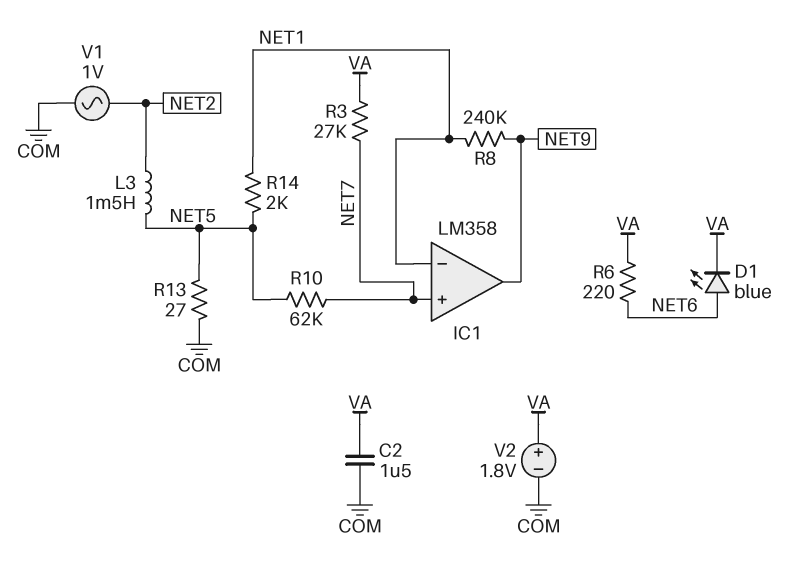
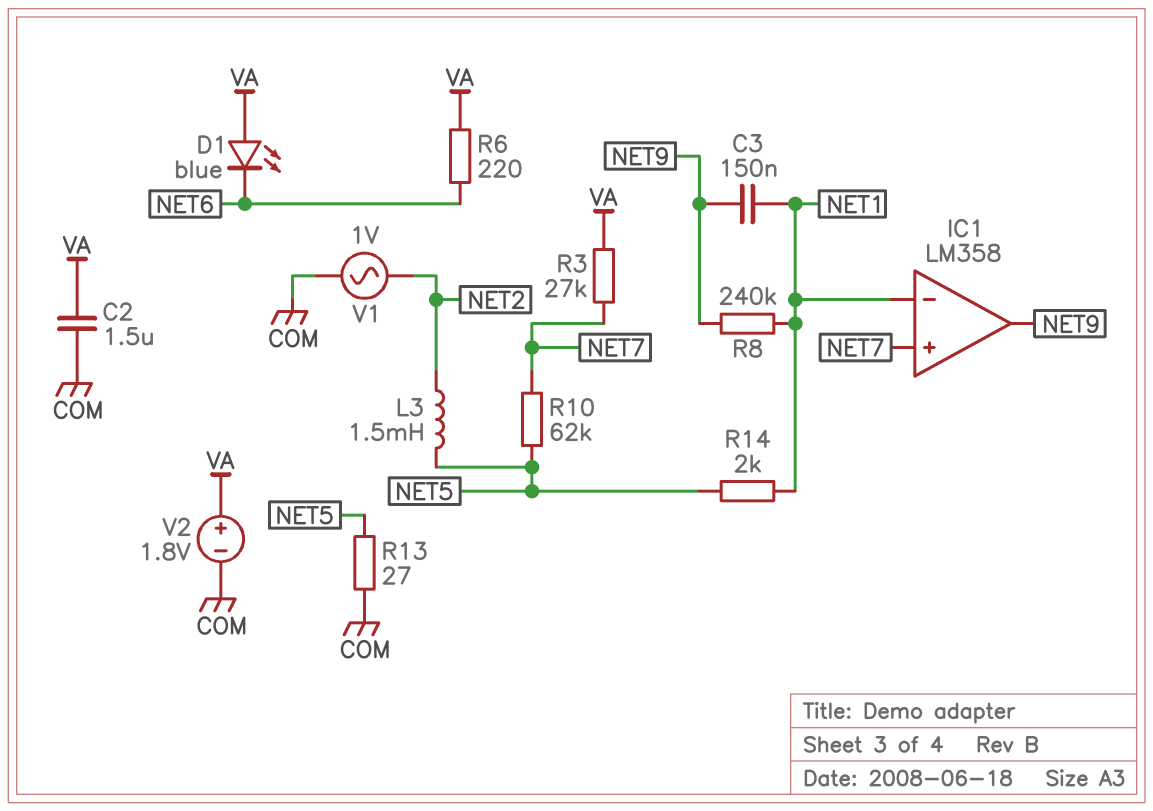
C3: none -> 150nF (NET1, NET9)
D1: LED blue (A NET6, K VA) -> LED blue (A VA, K NET6)

